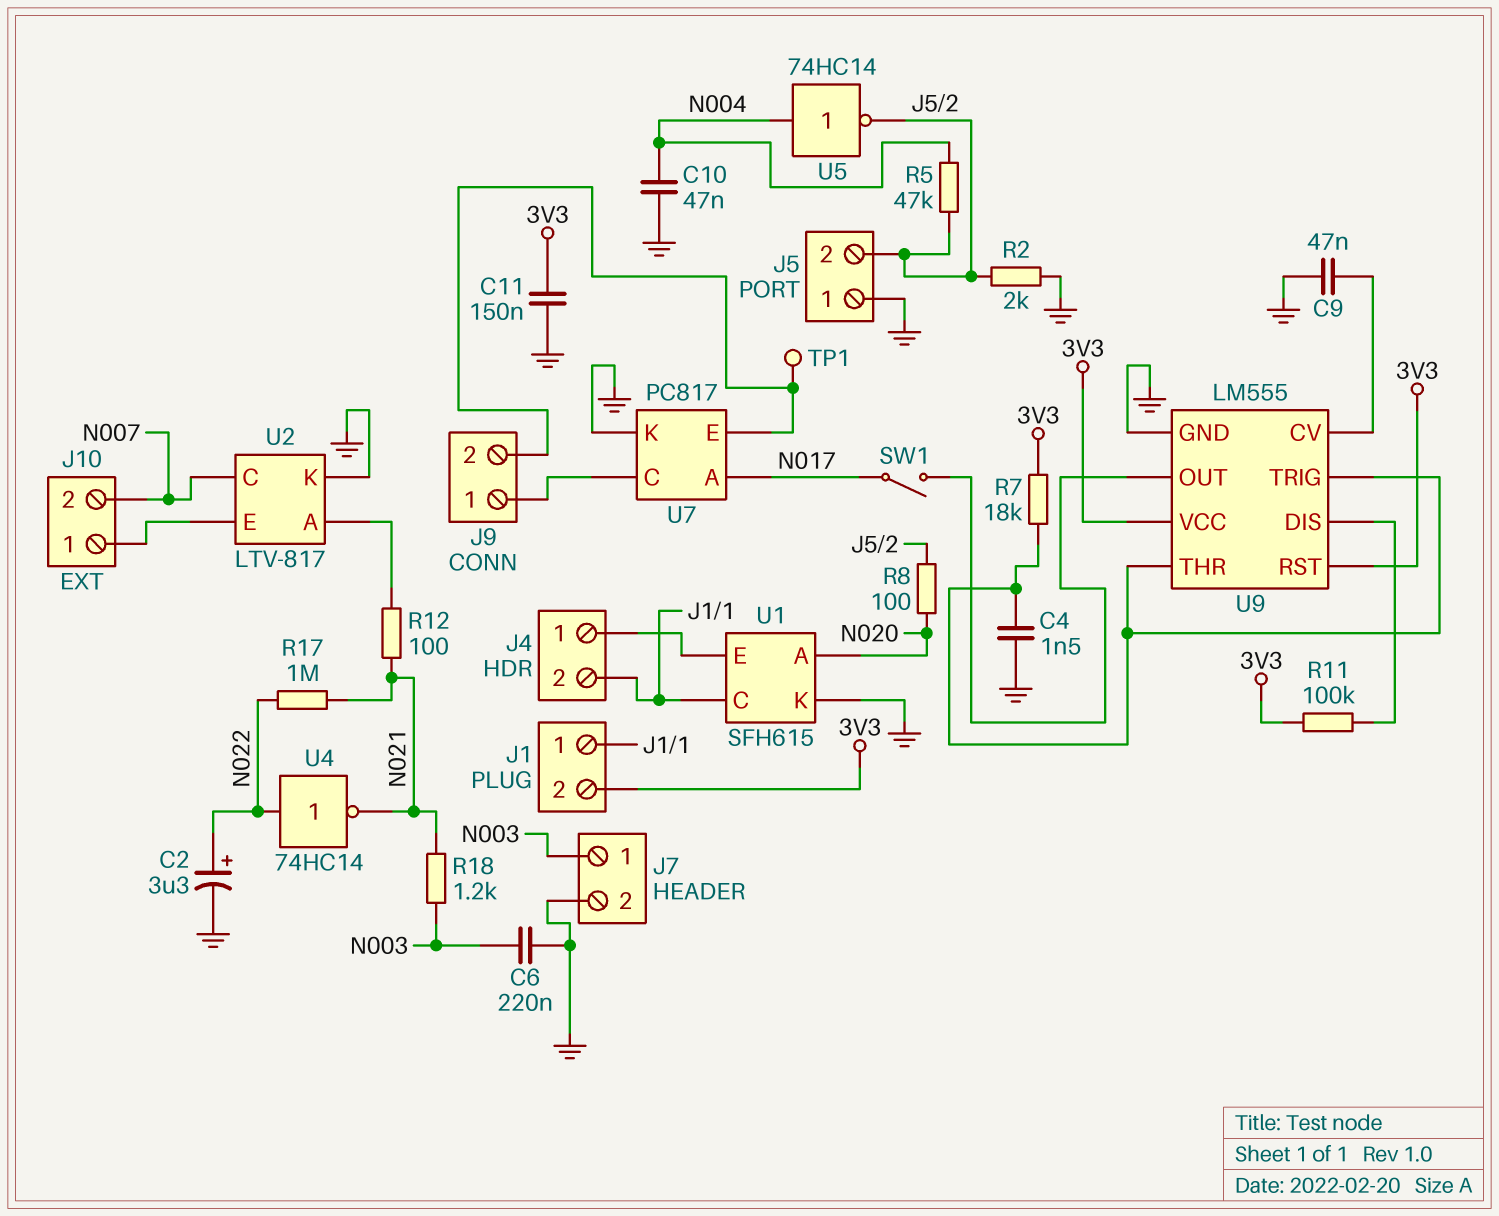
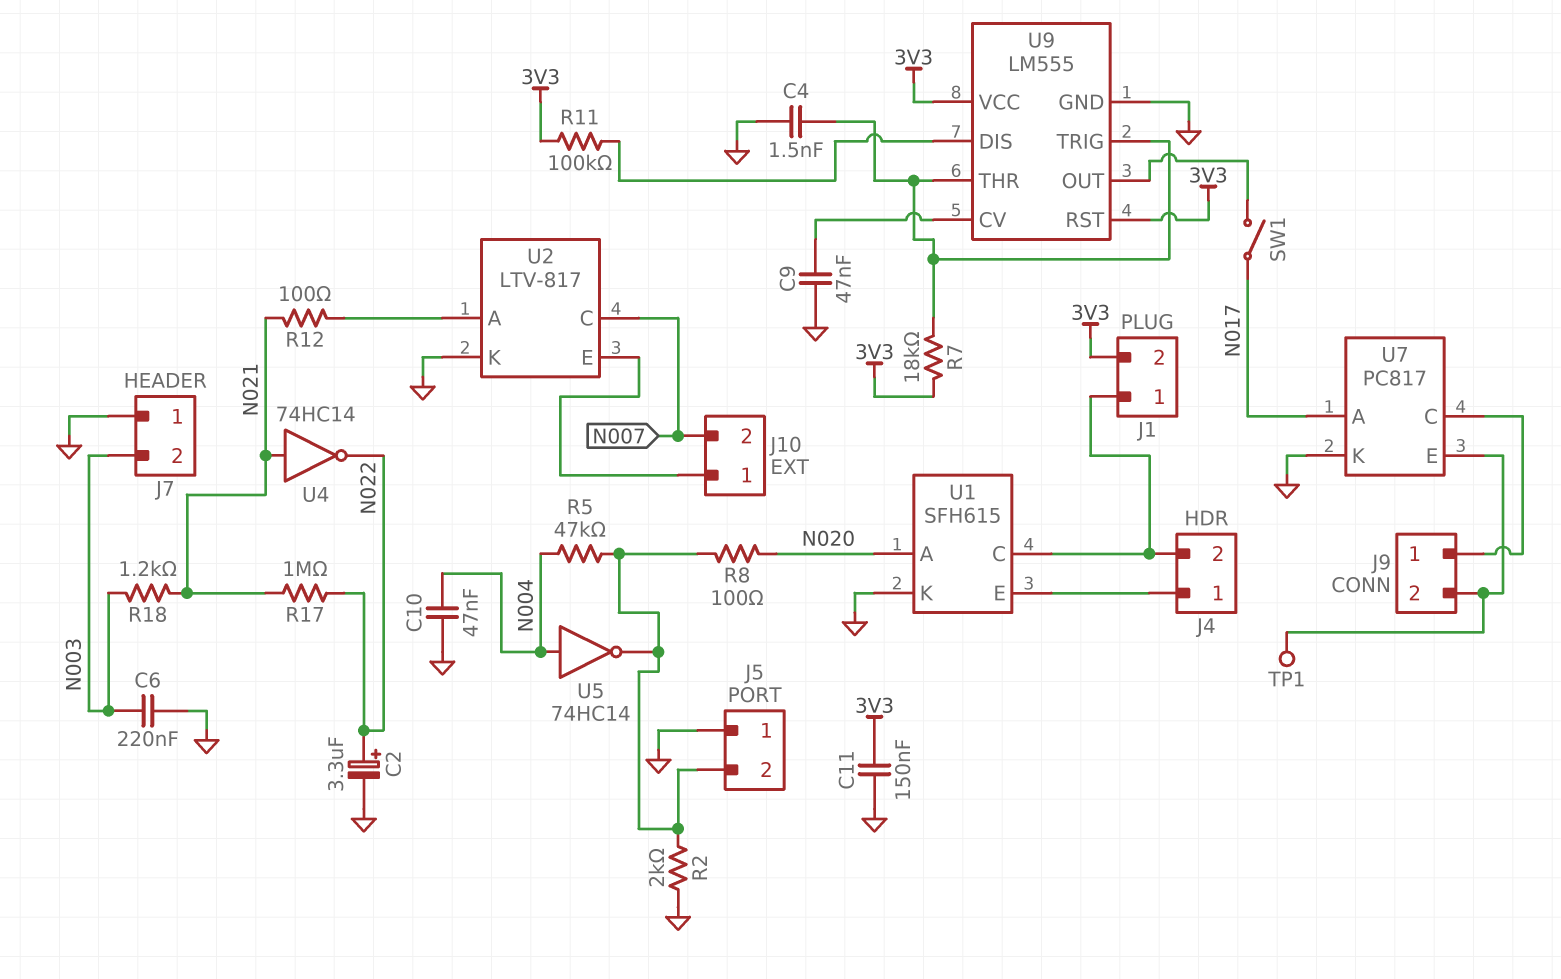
J7 pin 1: N003 -> GND
J7 pin 2: GND -> N003
U4: NOT 74HC14 (in N022, out N021) -> NOT 74HC14 (in N021, out N022)

